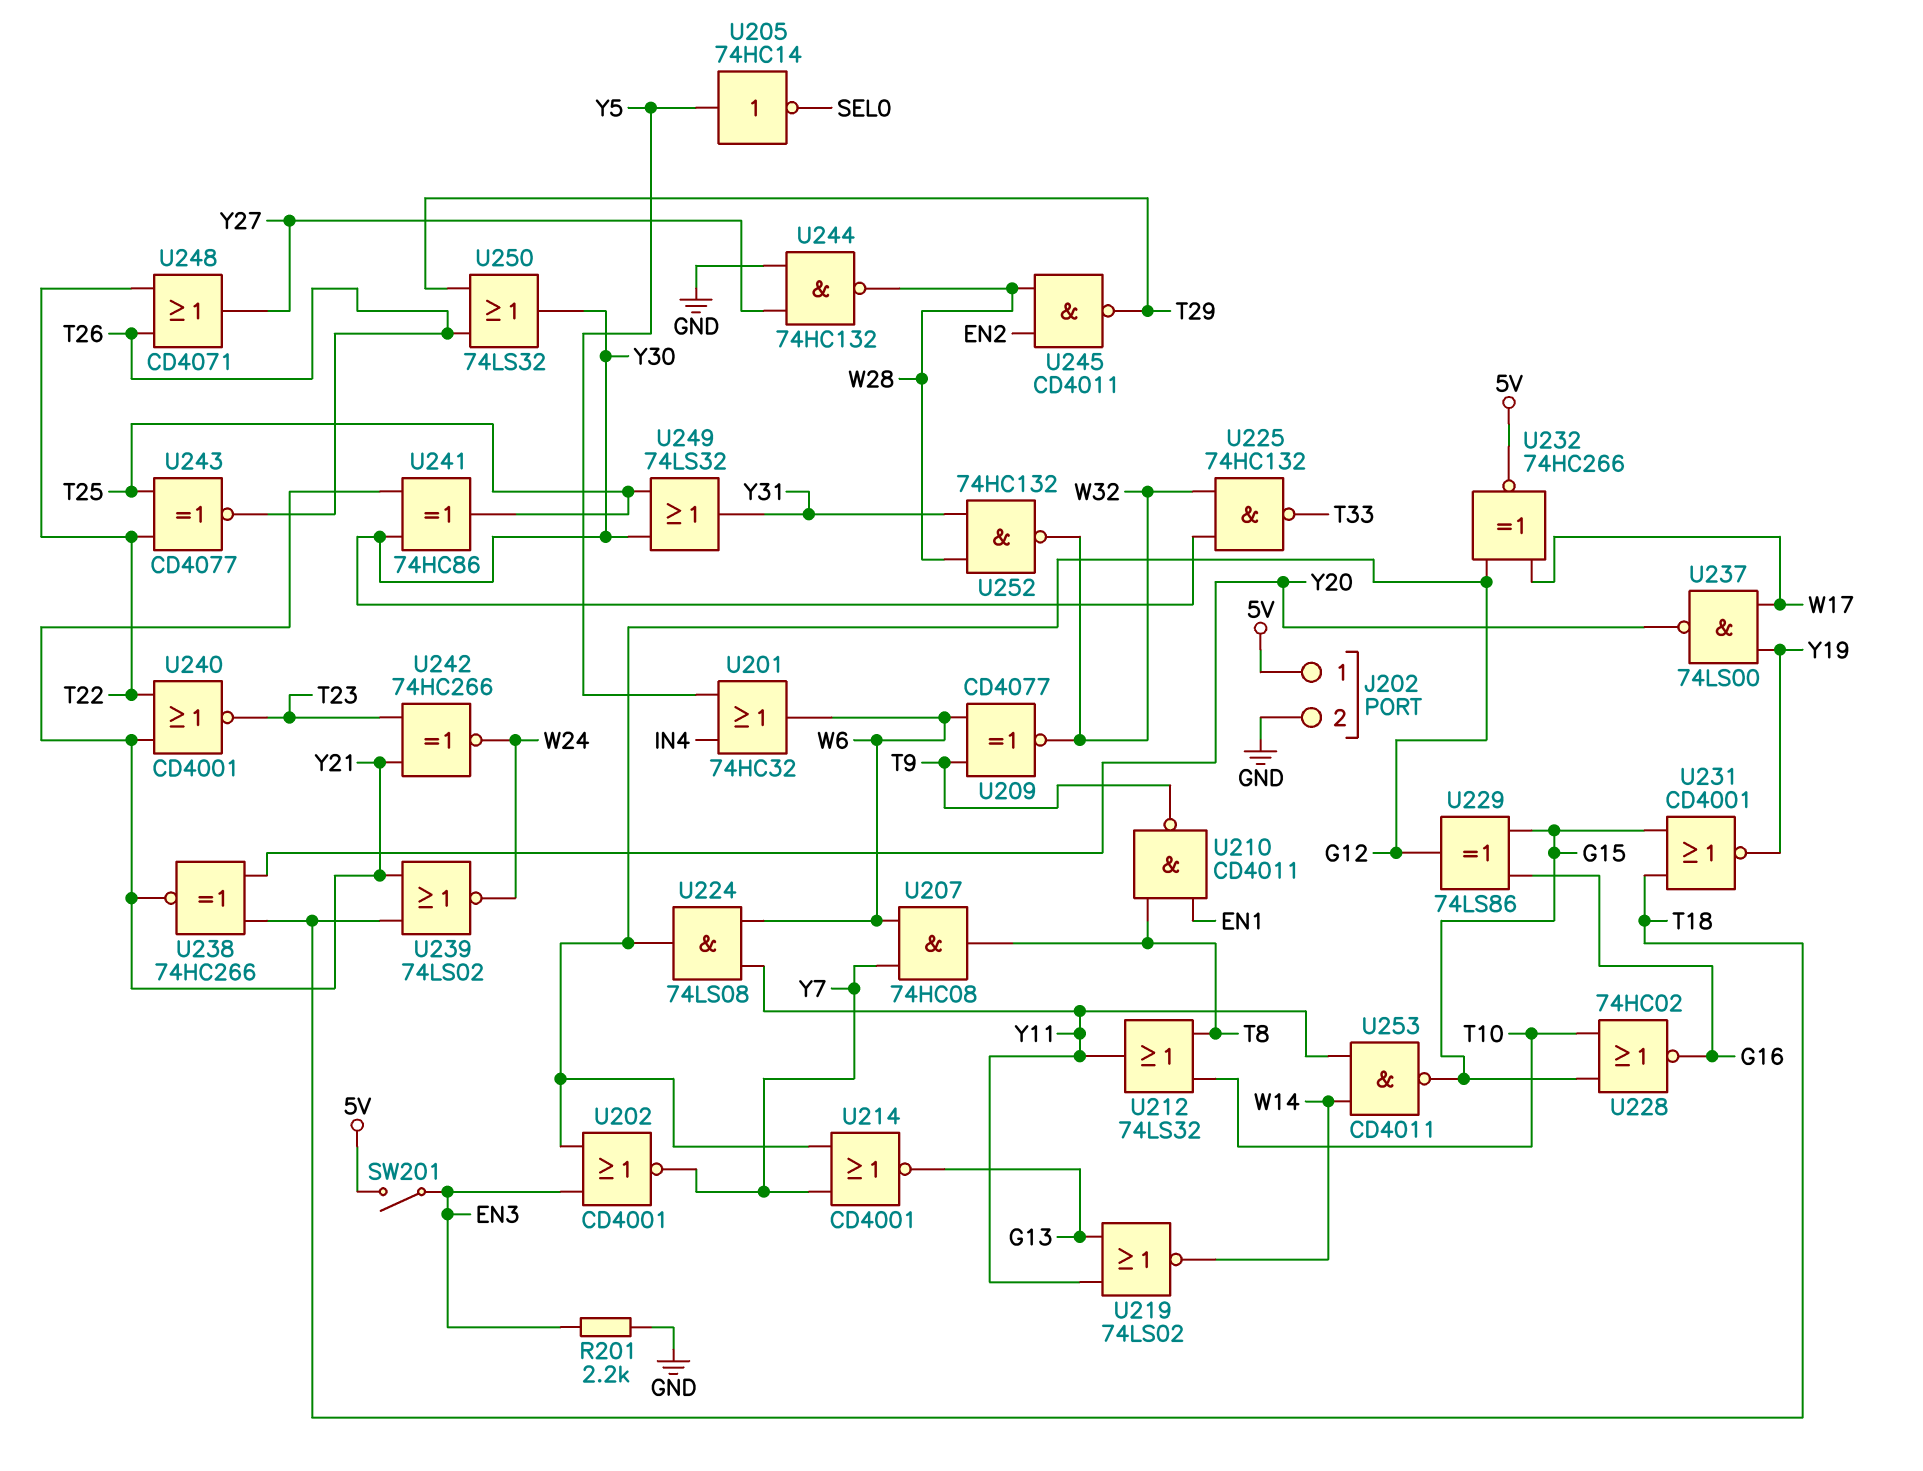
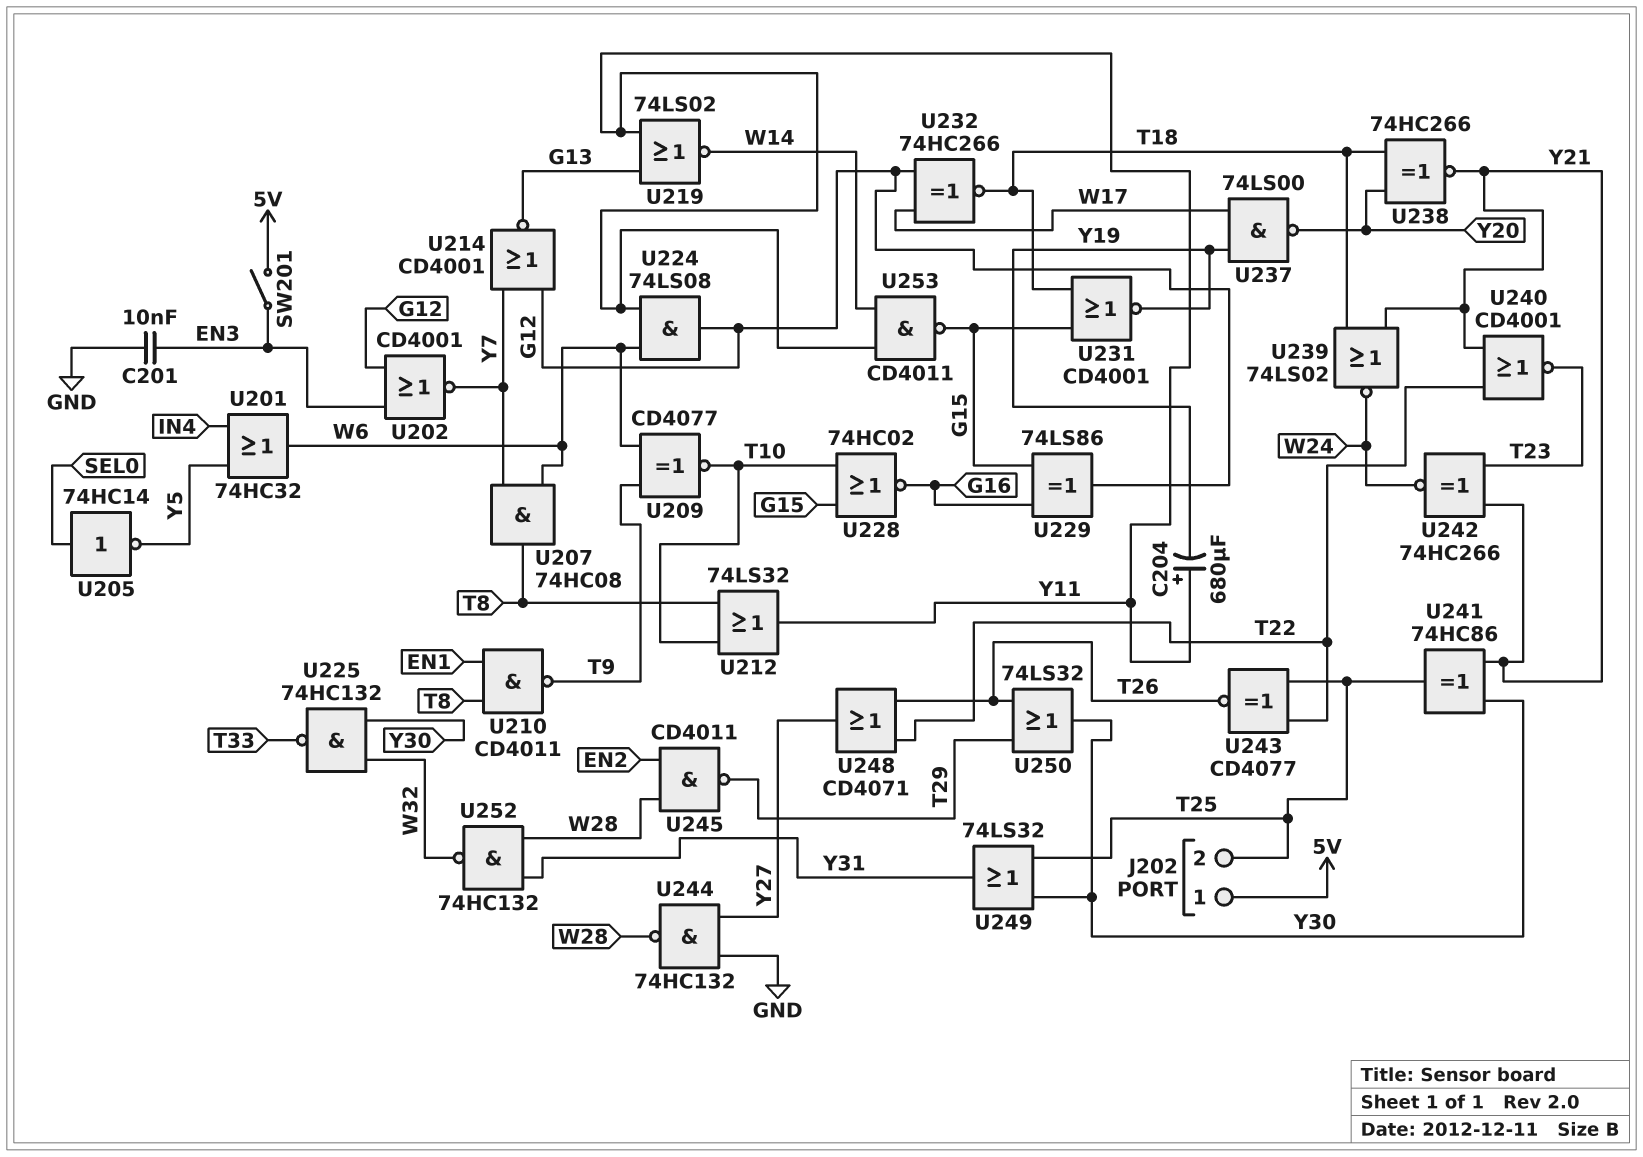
C201: none -> 10nF (EN3, GND)
C204: none -> 680uF (plus Y11, minus Y19)
J202 pin 2: GND -> T25
R201: 2.2k (EN3, GND) -> none
U205: NOT 74HC14 (in Y5, out SEL0) -> NOT 74HC14 (in SEL0, out Y5)
U209: XNOR CD4077 (in T9, in W6, out W32) -> XNOR CD4077 (in T9, in W6, out T10)
U232: XNOR 74HC266 (in G12, in W17, out 5V) -> XNOR 74HC266 (in G12, in W17, out T18)

